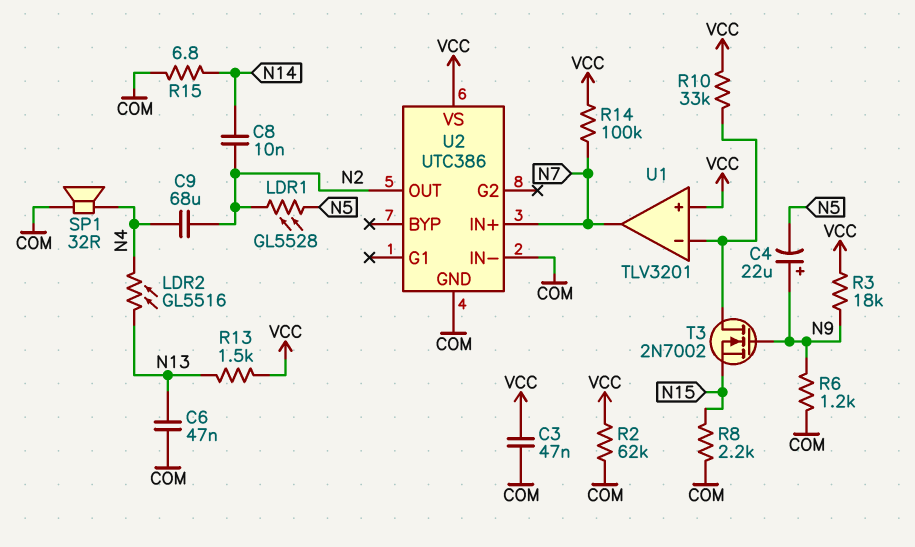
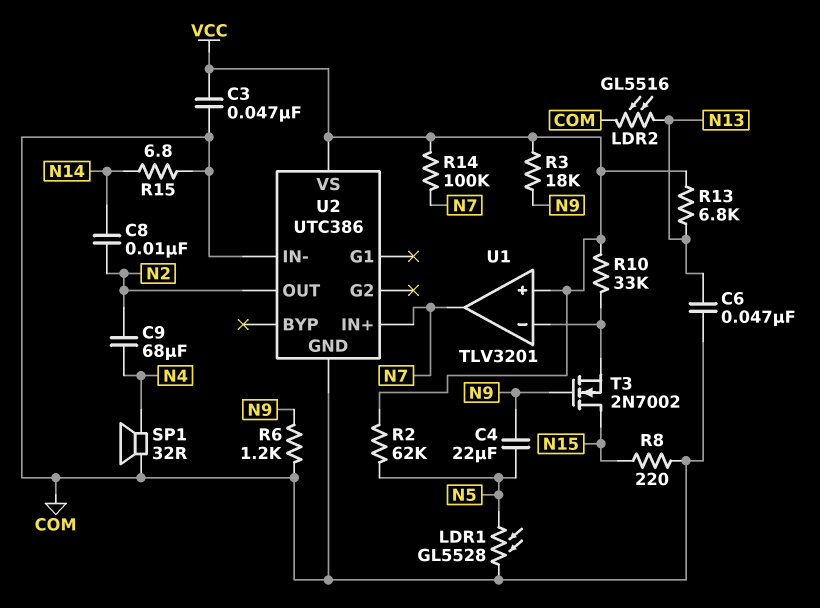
C4: 22uF (plus N9, minus N5) -> 22uF (N5, N9)
LDR1: GL5528 (N2, N5) -> GL5528 (COM, N5)
LDR2: GL5516 (N4, N13) -> GL5516 (COM, N13)
R2: 62k (COM, VCC) -> 62k (N5, VCC)
R8: 2.2k (COM, N15) -> 220 (COM, N15)
R13: 1.5k (N13, VCC) -> 6.8k (N13, VCC)
T3: NMOS 2N7002 (G N9, D U1/in-, S N15) -> NMOS 2N7002 (G N9, D N15, S U1/in-)

